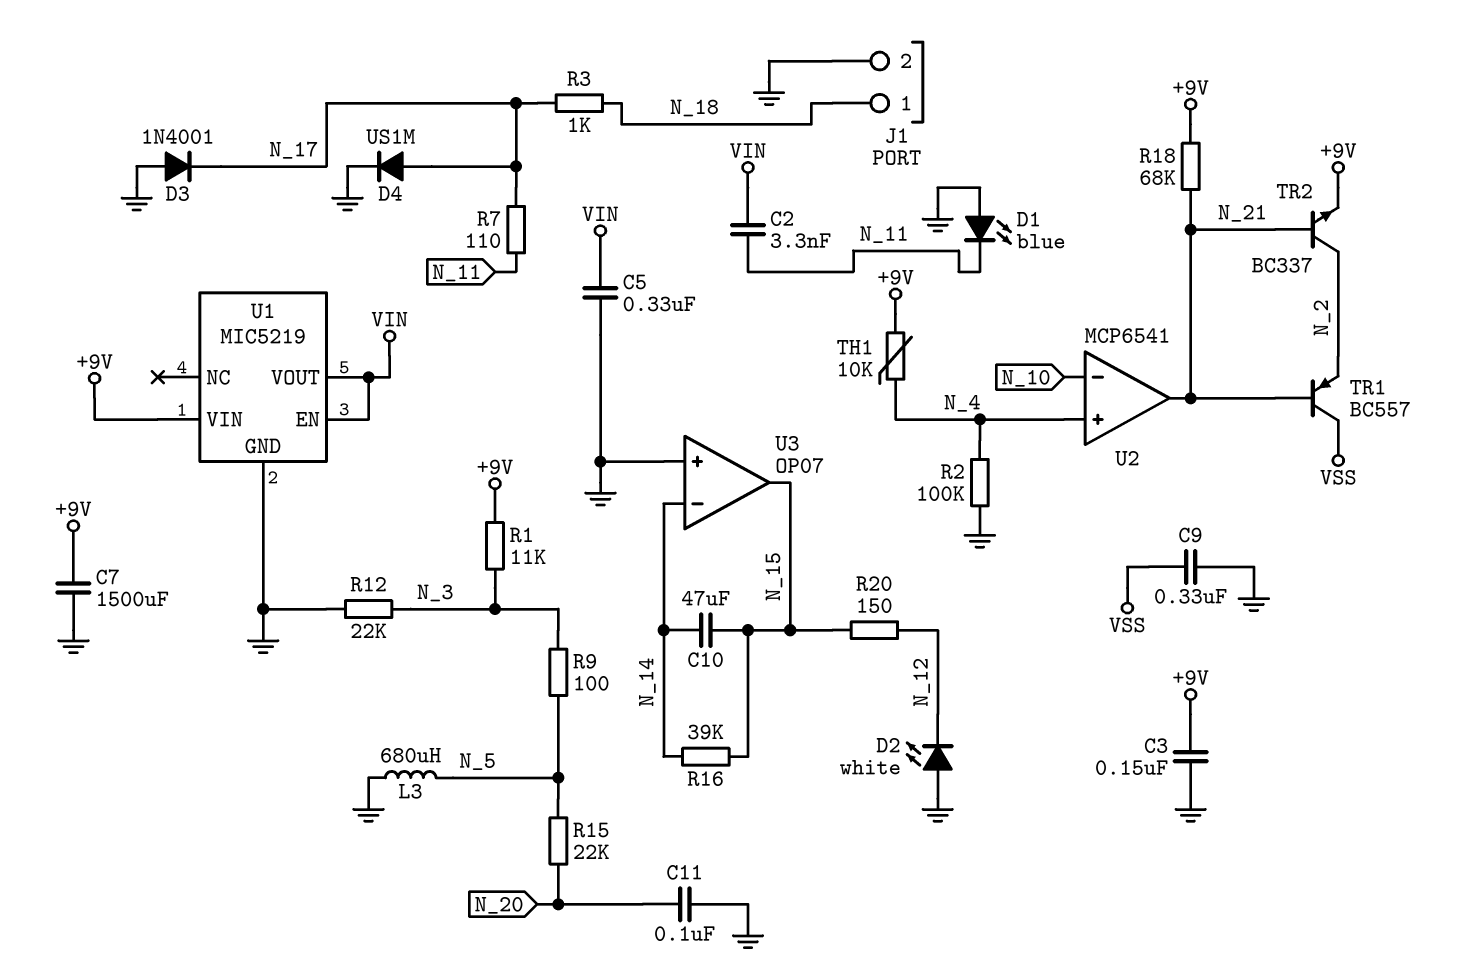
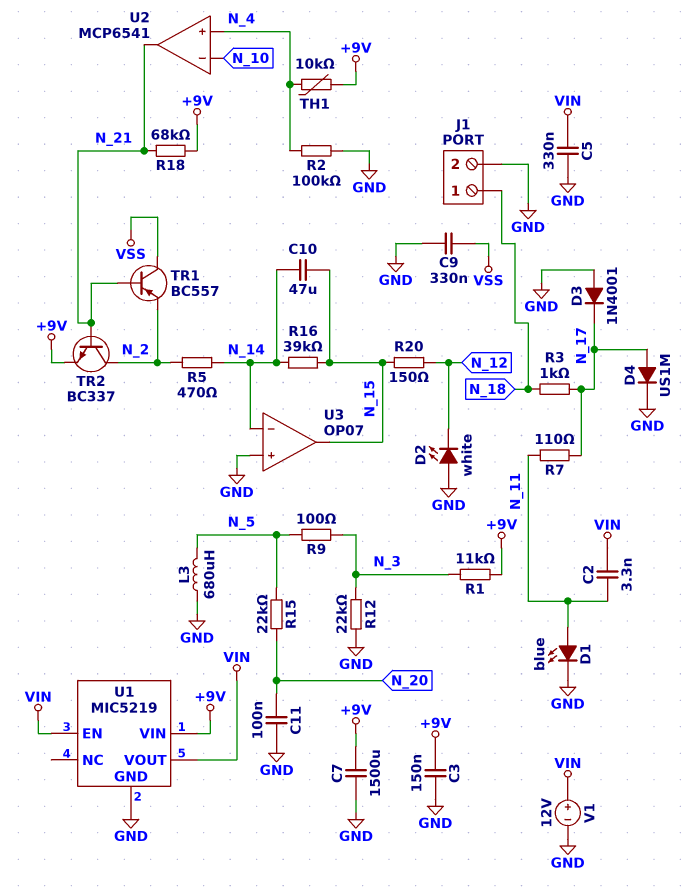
D1: LED blue (A GND, K N_11) -> LED blue (A N_11, K GND)
R5: none -> 470 (N_2, N_14)
V1: none -> 12V (plus VIN, minus GND)

